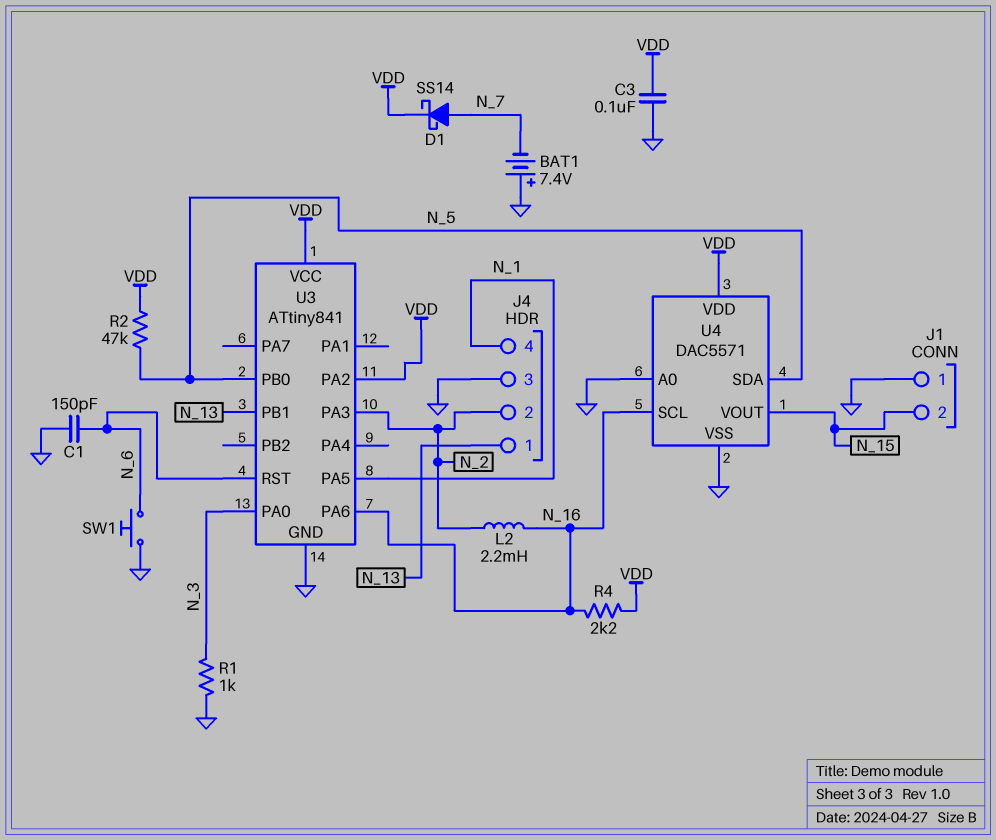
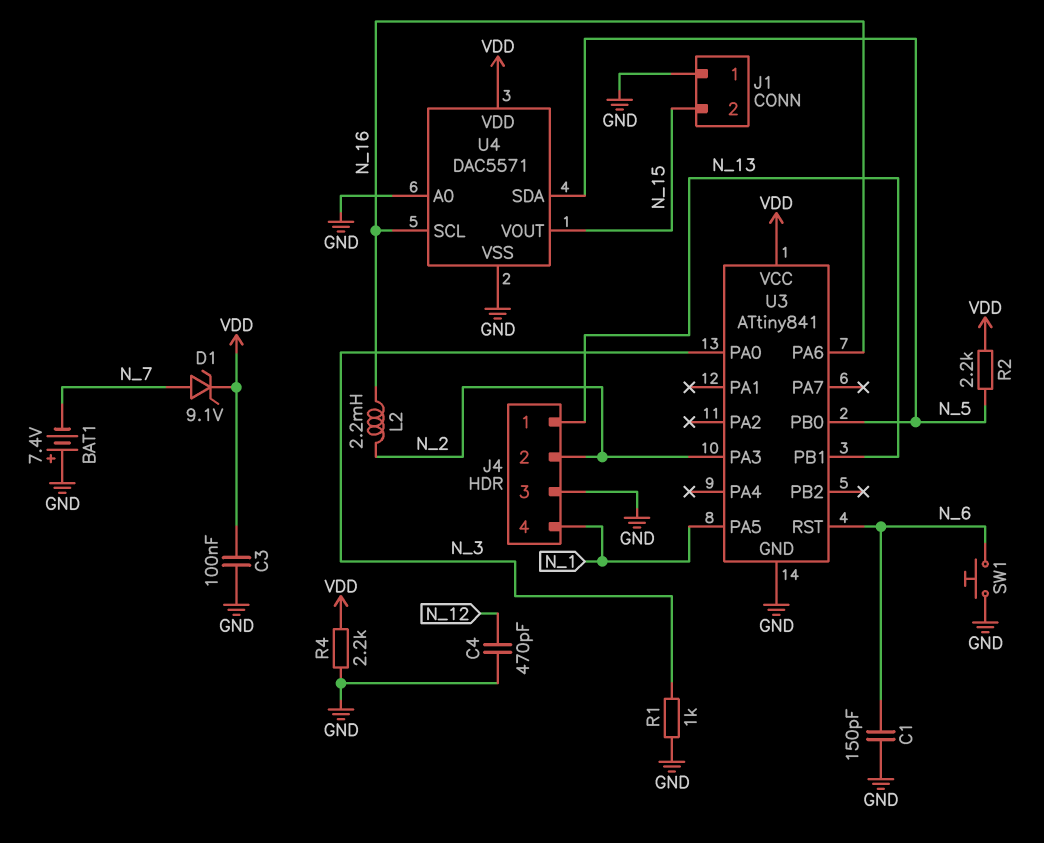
C4: none -> 470pF (GND, N_12)
D1: schottky SS14 (A N_7, K VDD) -> zener 9.1V (A N_7, K VDD)
R2: 47k (N_5, VDD) -> 2.2k (N_5, VDD)
R4: 2.2k (N_16, VDD) -> 2.2k (GND, VDD)
U3 pin PA2: VDD -> none

